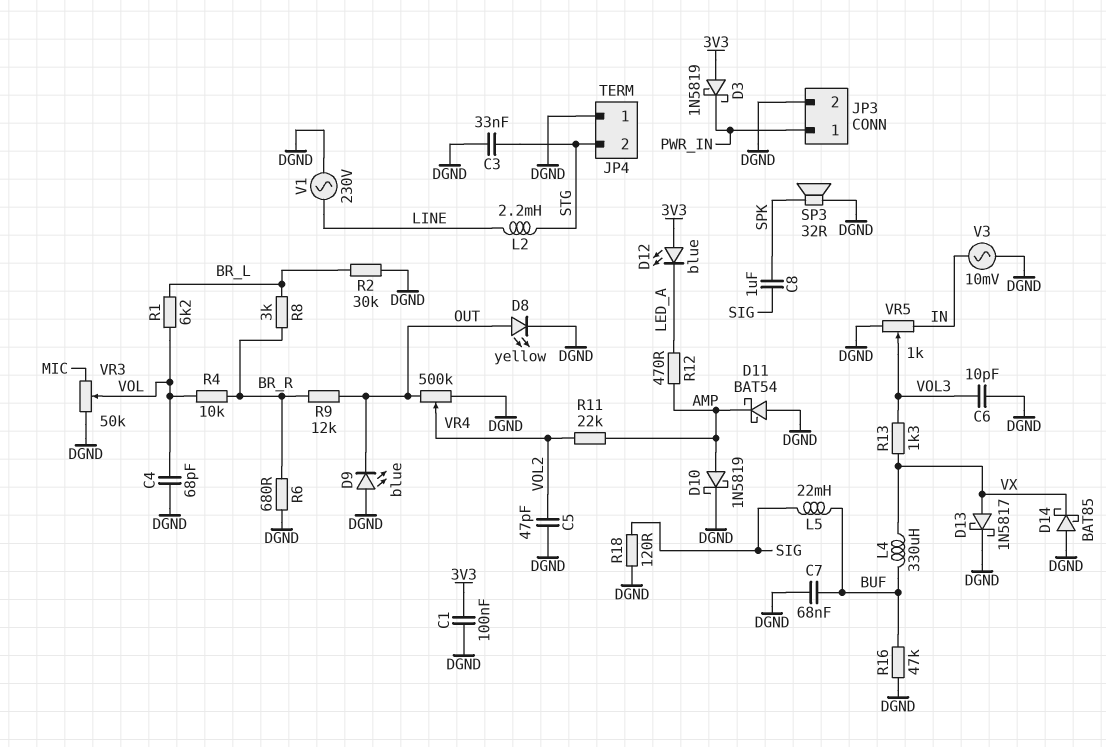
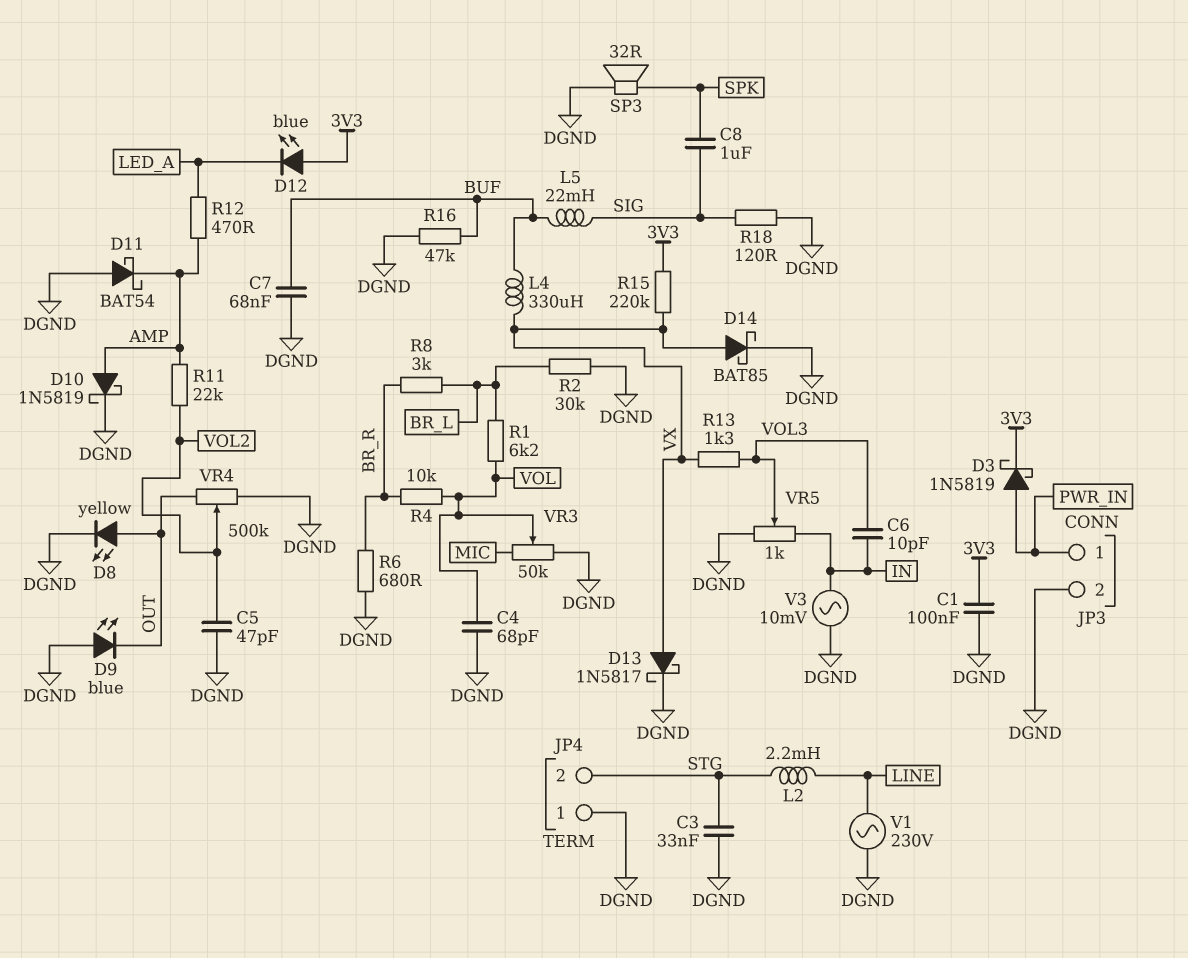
C6: 10pF (DGND, VOL3) -> 10pF (IN, VOL3)
D3: schottky 1N5819 (A 3V3, K PWR_IN) -> schottky 1N5819 (A PWR_IN, K 3V3)
D14: schottky BAT85 (A DGND, K VX) -> schottky BAT85 (A VX, K DGND)
R9: 12k (BR_R, OUT) -> none
R15: none -> 220k (3V3, VX)

